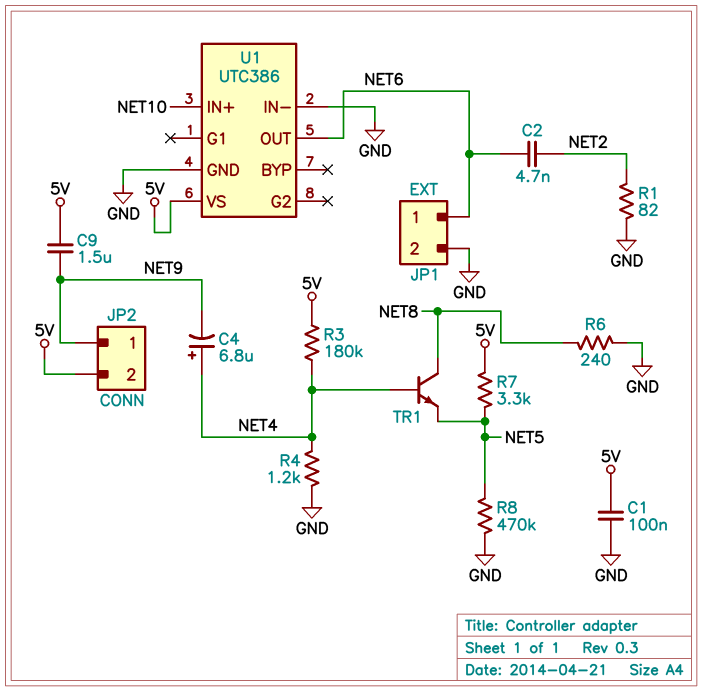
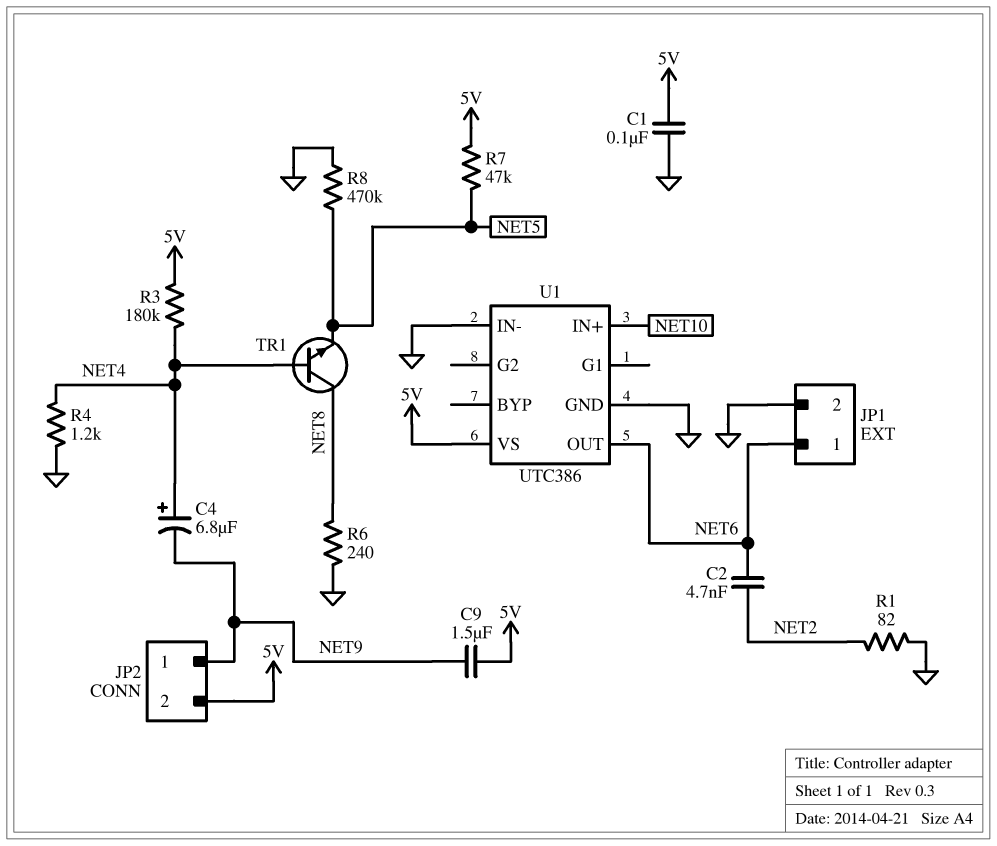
R7: 3.3k (5V, NET5) -> 47k (5V, NET5)

